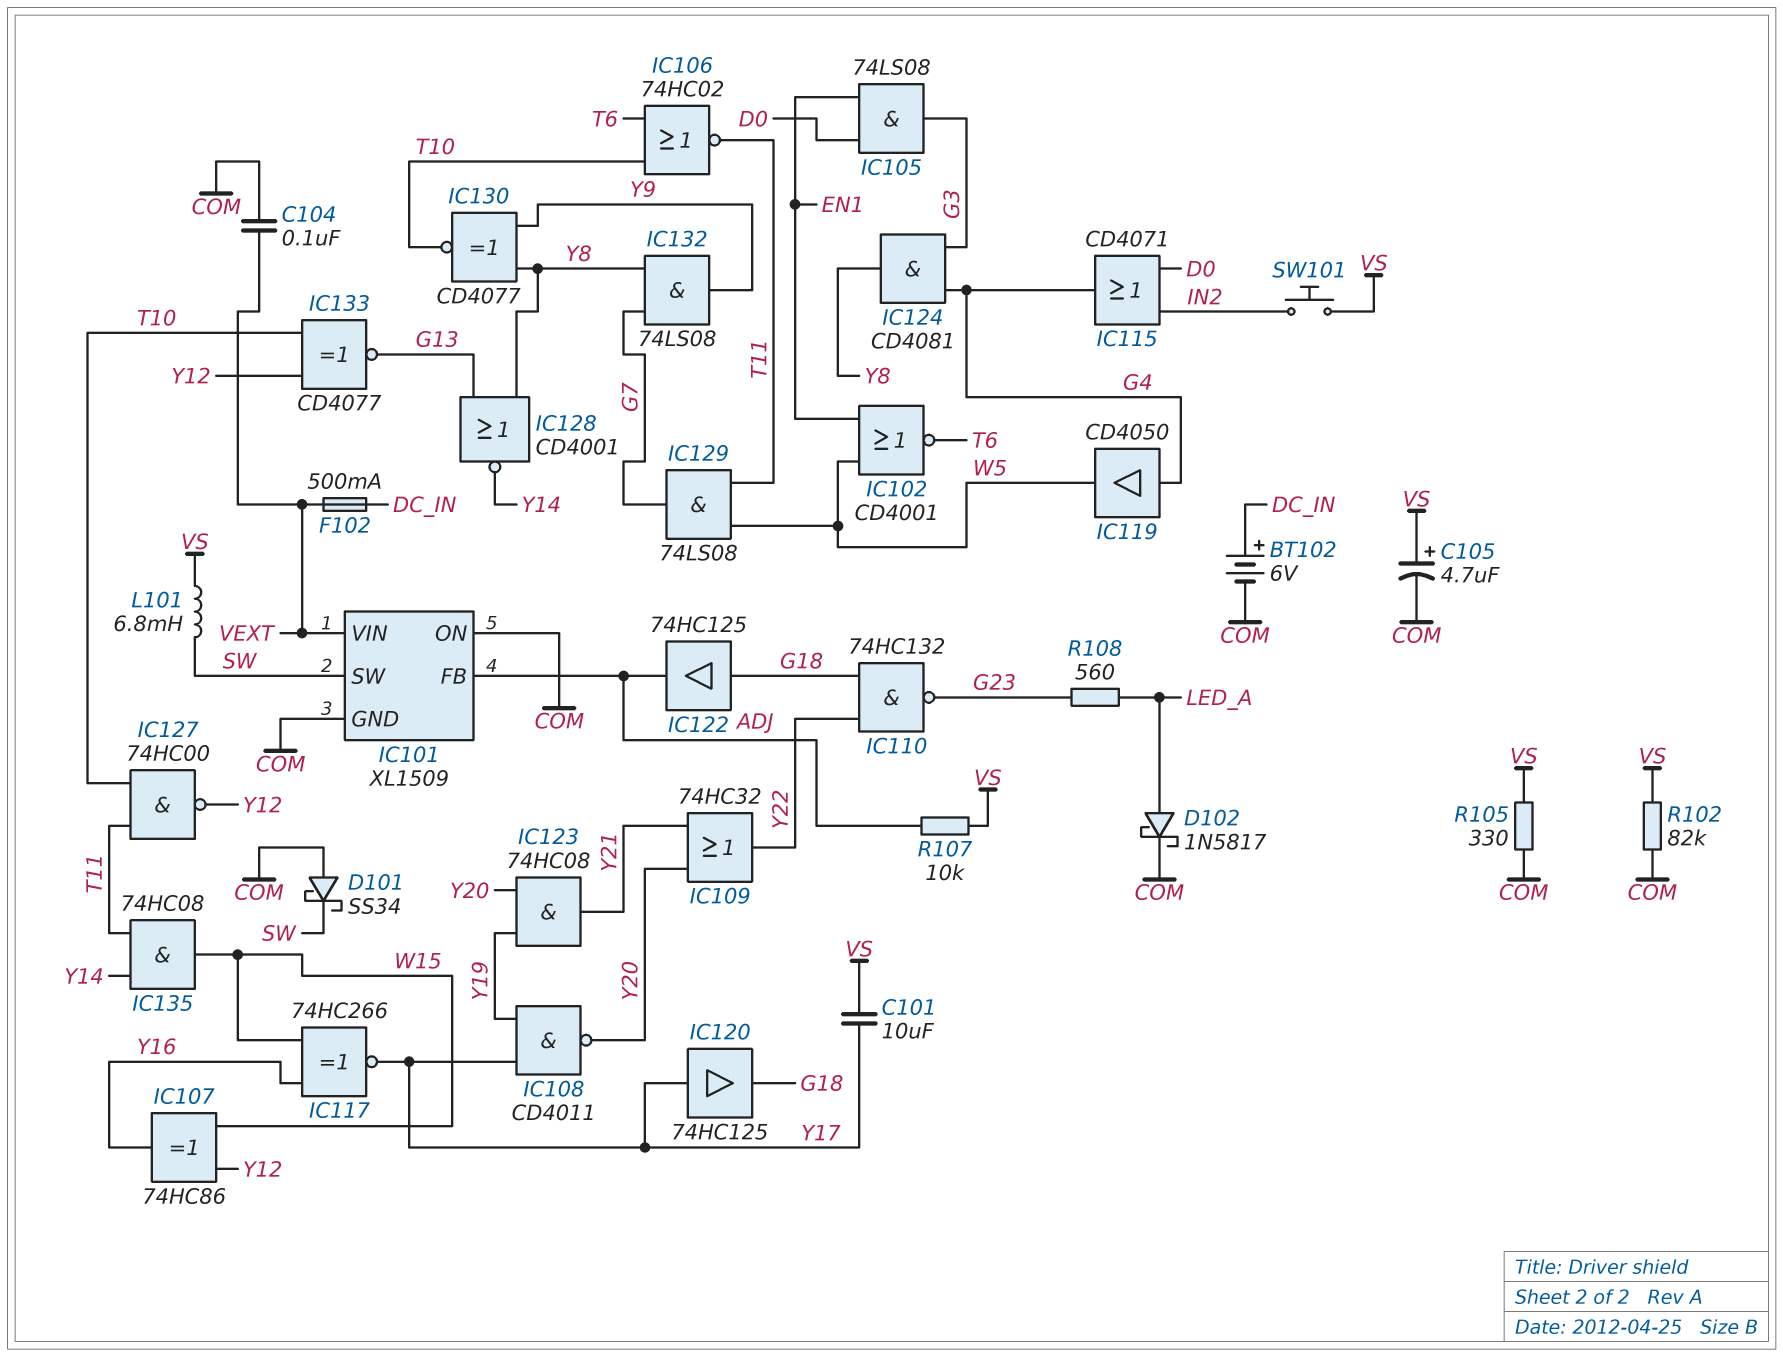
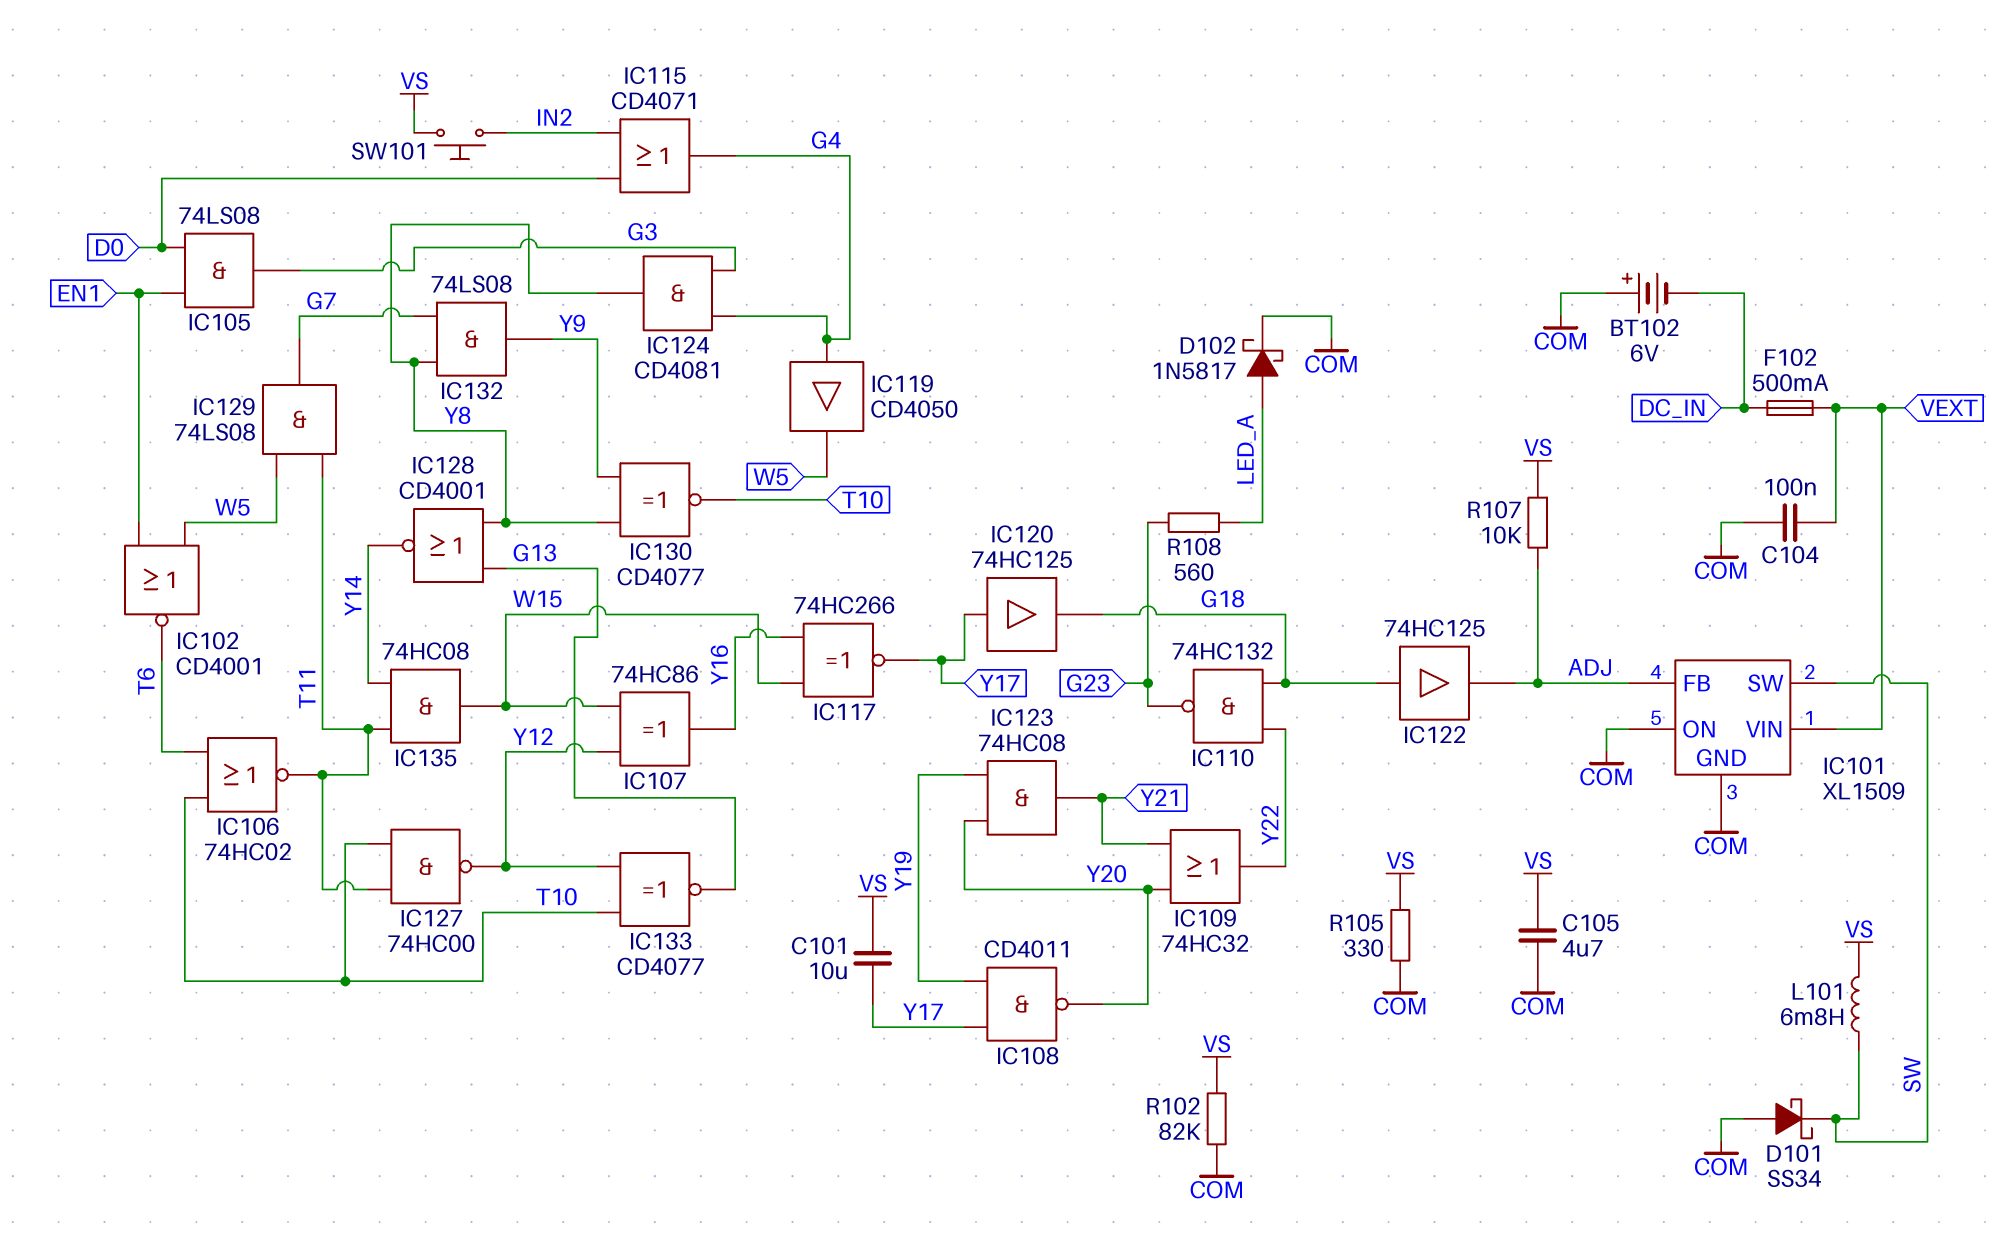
BT102: 6V (plus DC_IN, minus COM) -> 6V (plus COM, minus DC_IN)
C105: 4.7uF (plus VS, minus COM) -> 4.7uF (COM, VS)

